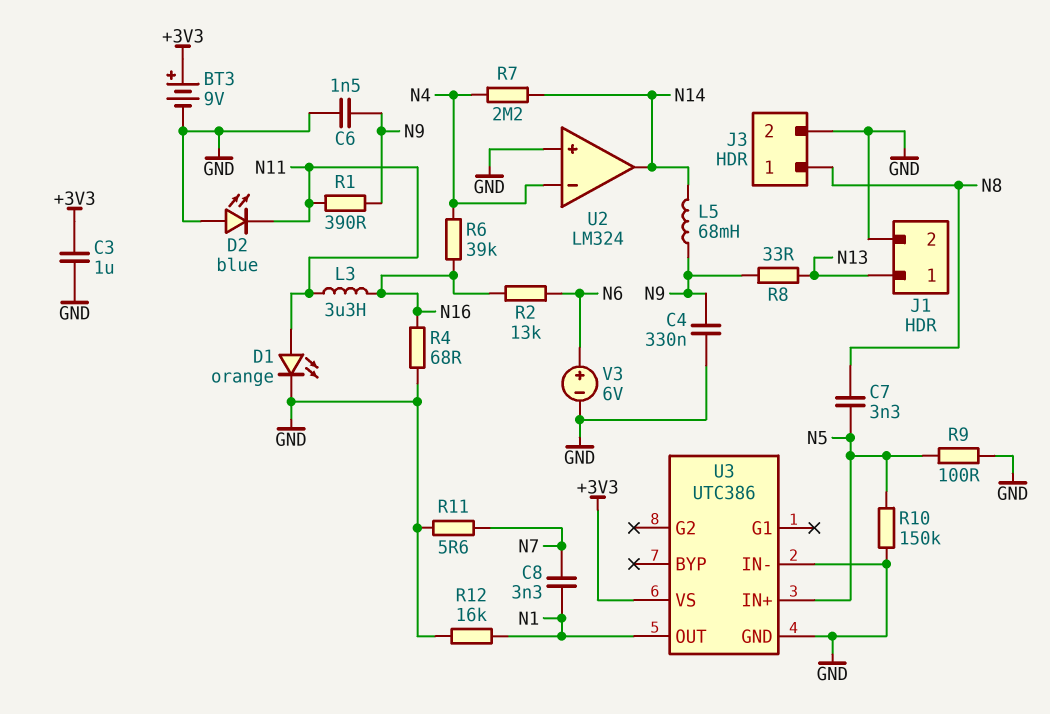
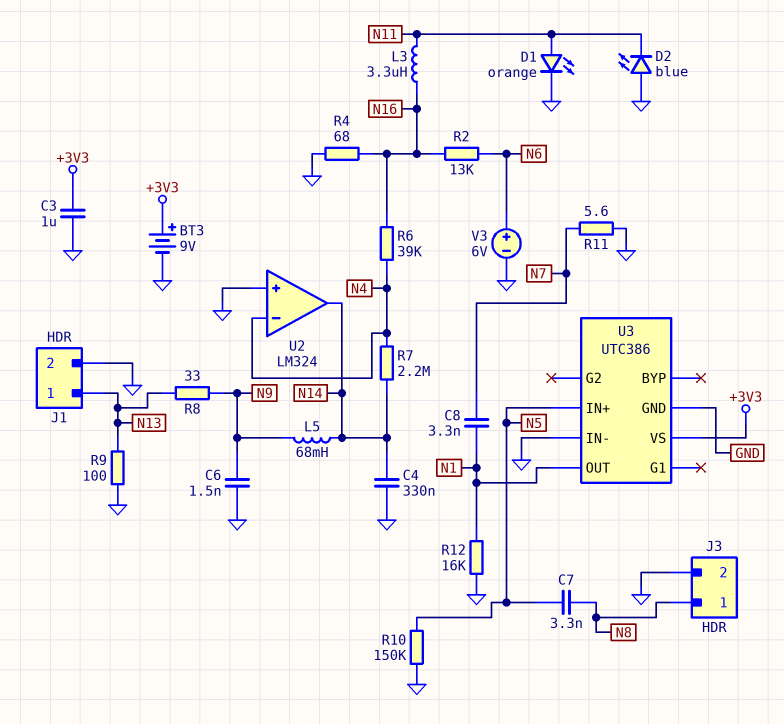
C4: 330nF (GND, N9) -> 330nF (GND, N14)
R1: 390 (N9, N11) -> none
R9: 100 (GND, N5) -> 100 (GND, N13)

